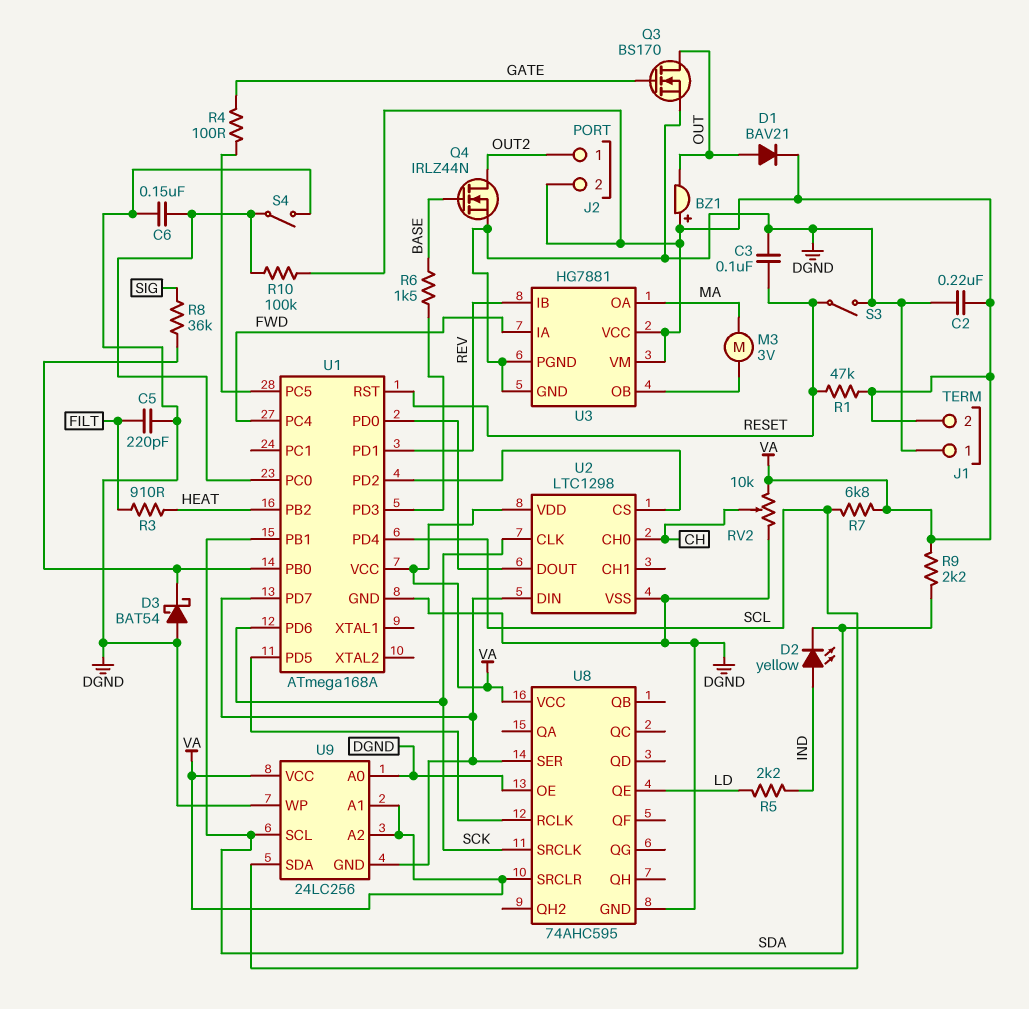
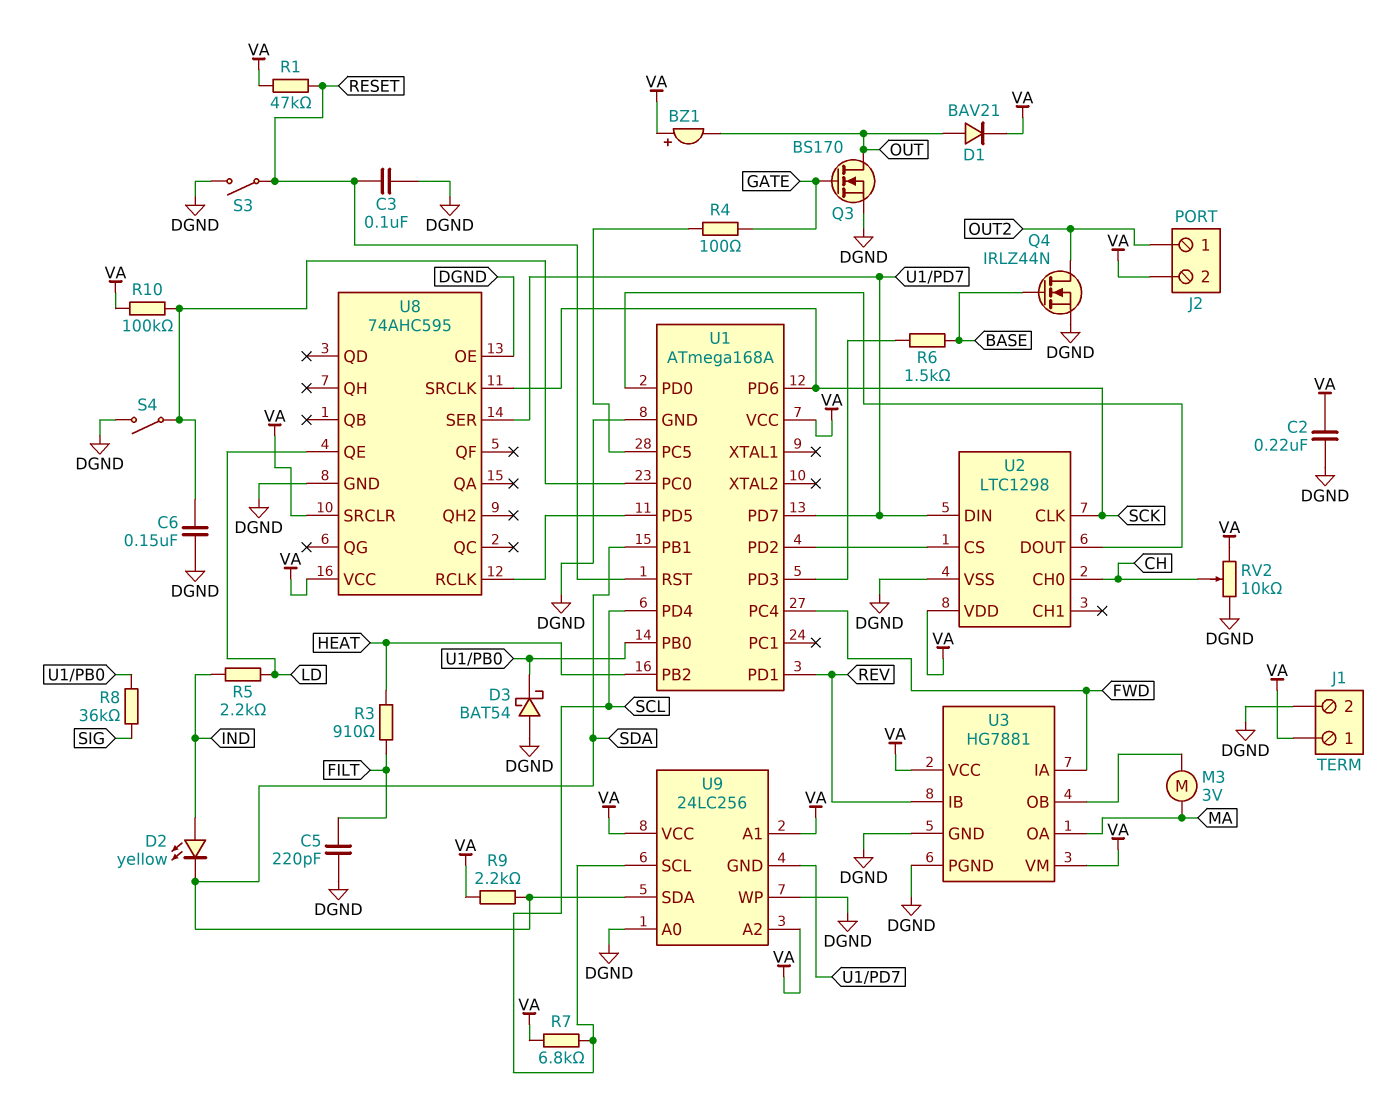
J1 pin 1: DGND -> VA
J1 pin 2: VA -> DGND
U9 pin SCL: SDA -> SCL
U9 pin SDA: SCL -> SDA

